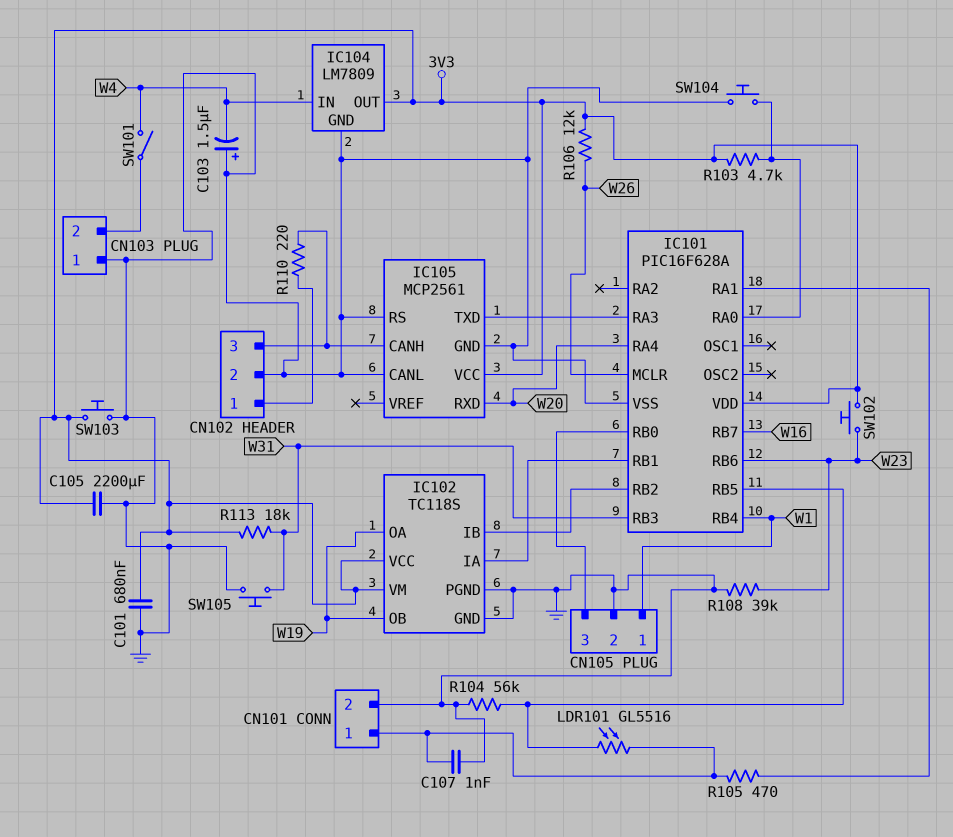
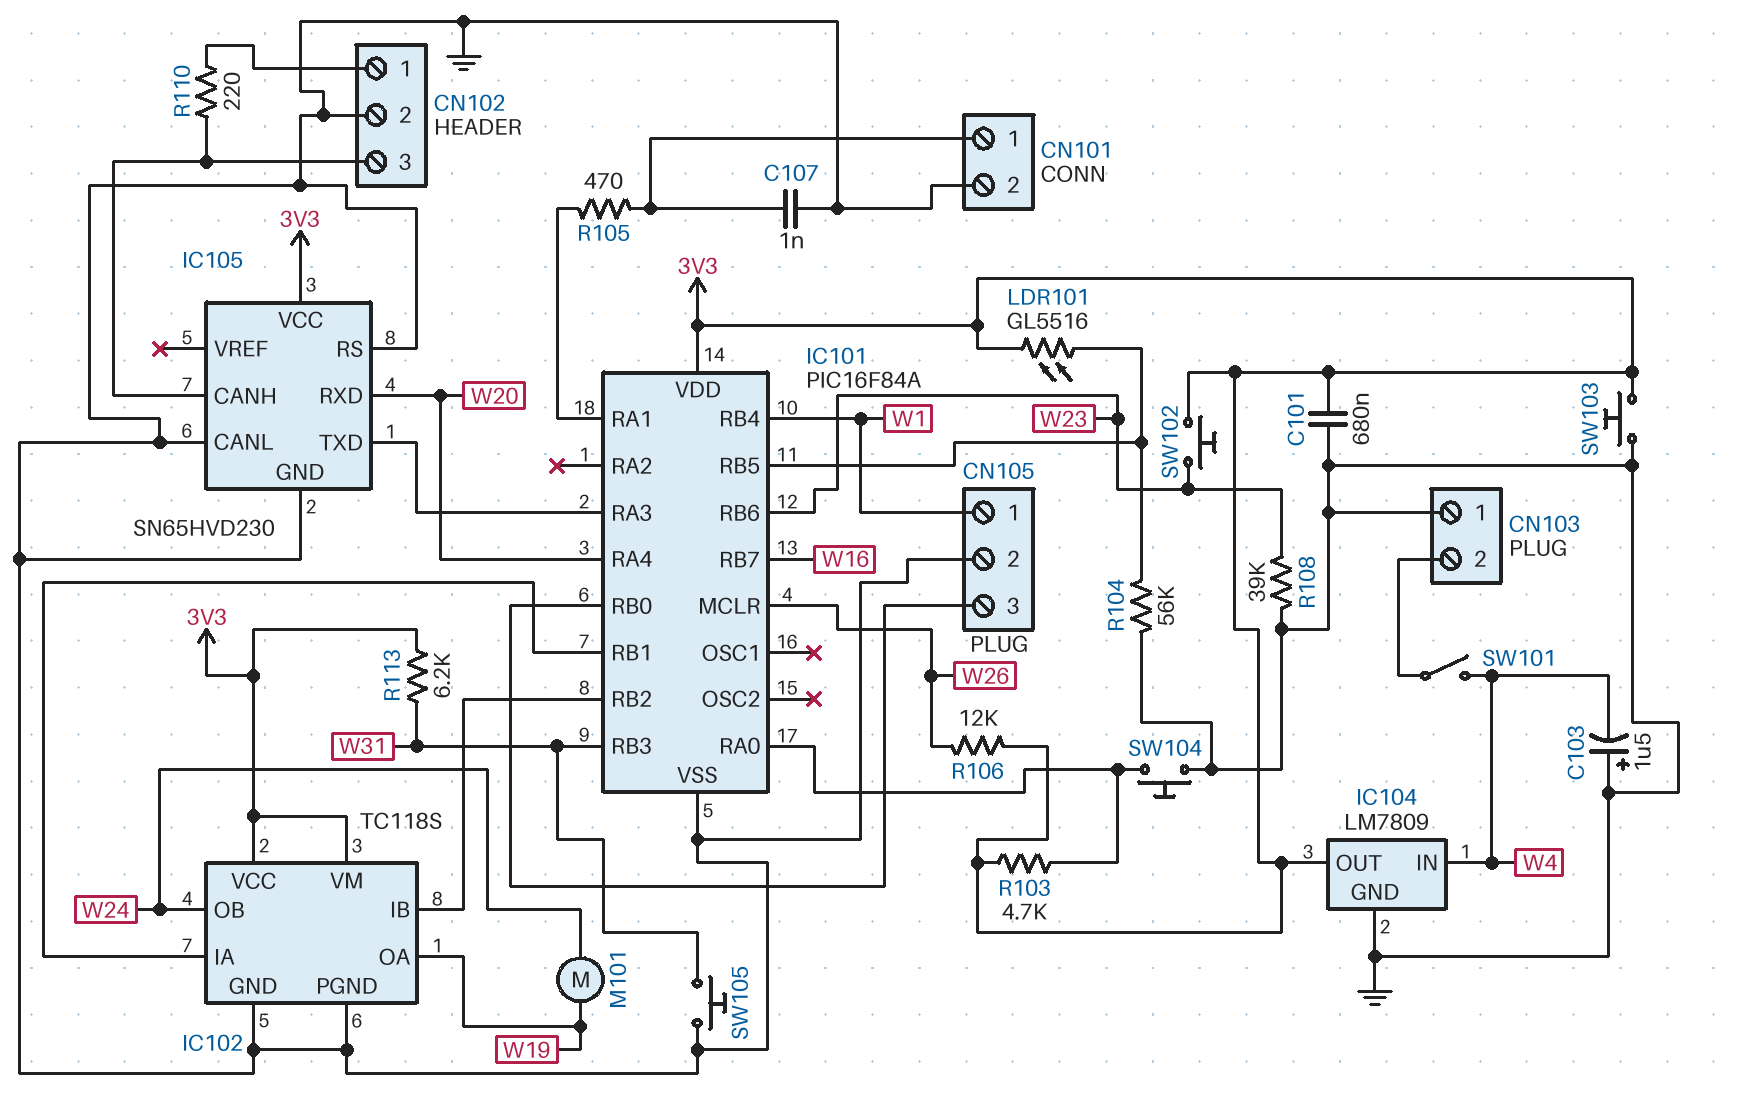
C105: 2200uF (3V3, GND) -> none
IC101: PIC16F628A -> PIC16F84A
IC102 pin OB: W19 -> W24
IC105: MCP2561 -> SN65HVD230
LDR101: GL5516 (CN101/1, IC101/RB5) -> GL5516 (3V3, IC101/RB5)
M101: none -> motor (W19, W24)
R113: 18k (3V3, W31) -> 6.2k (3V3, W31)

